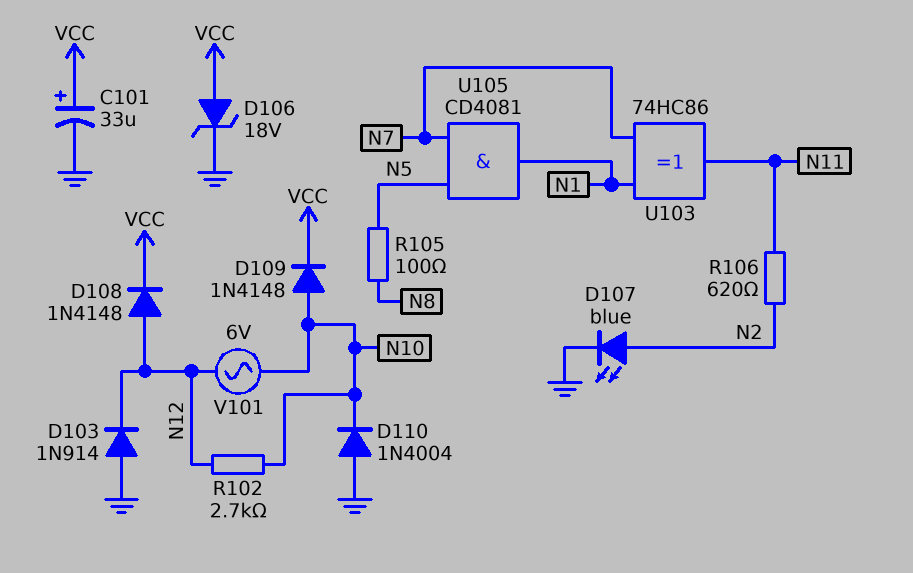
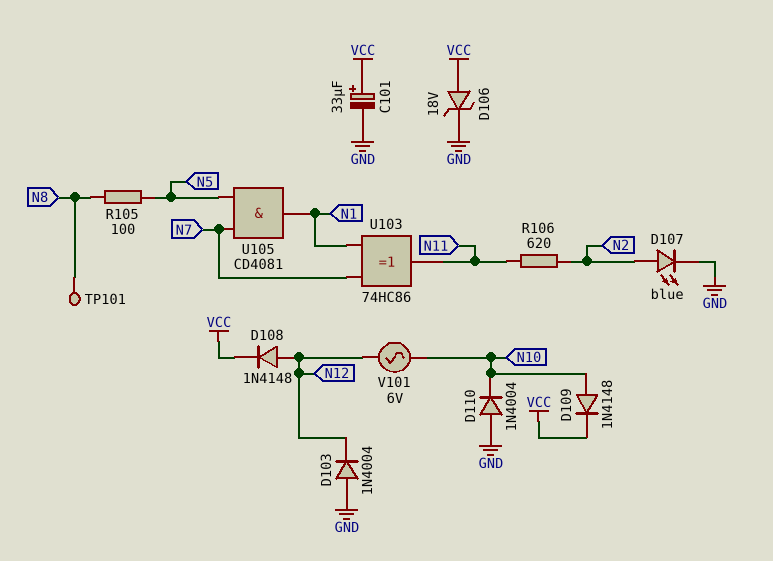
D103: diode 1N914 (A GND, K N12) -> diode 1N4004 (A GND, K N12)
R102: 2.7k (N10, N12) -> none
TP101: none -> test point (N8)

